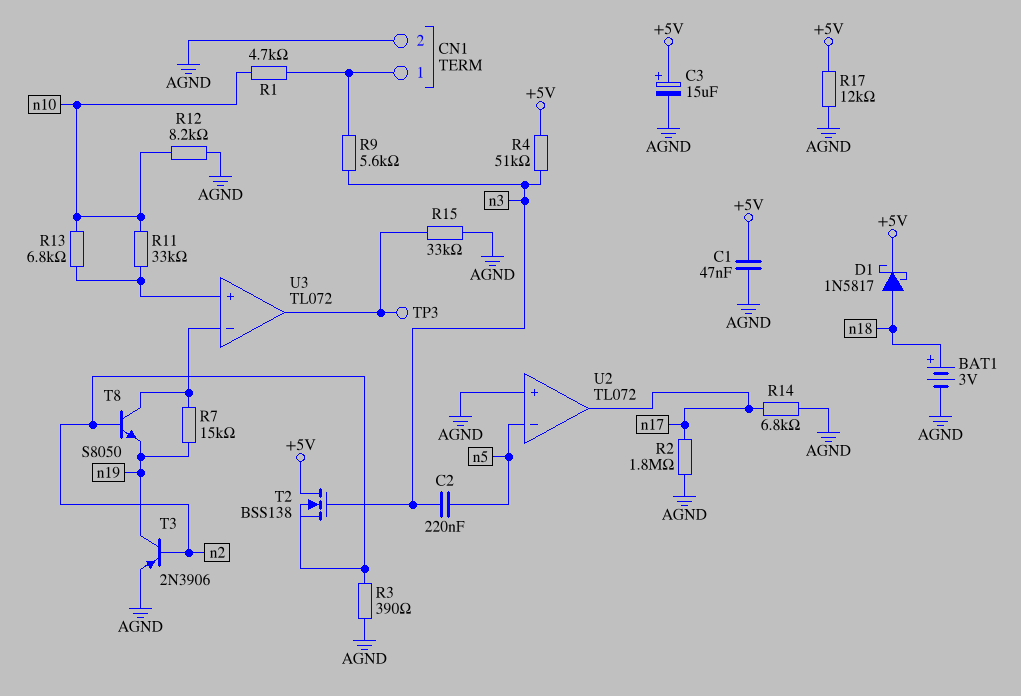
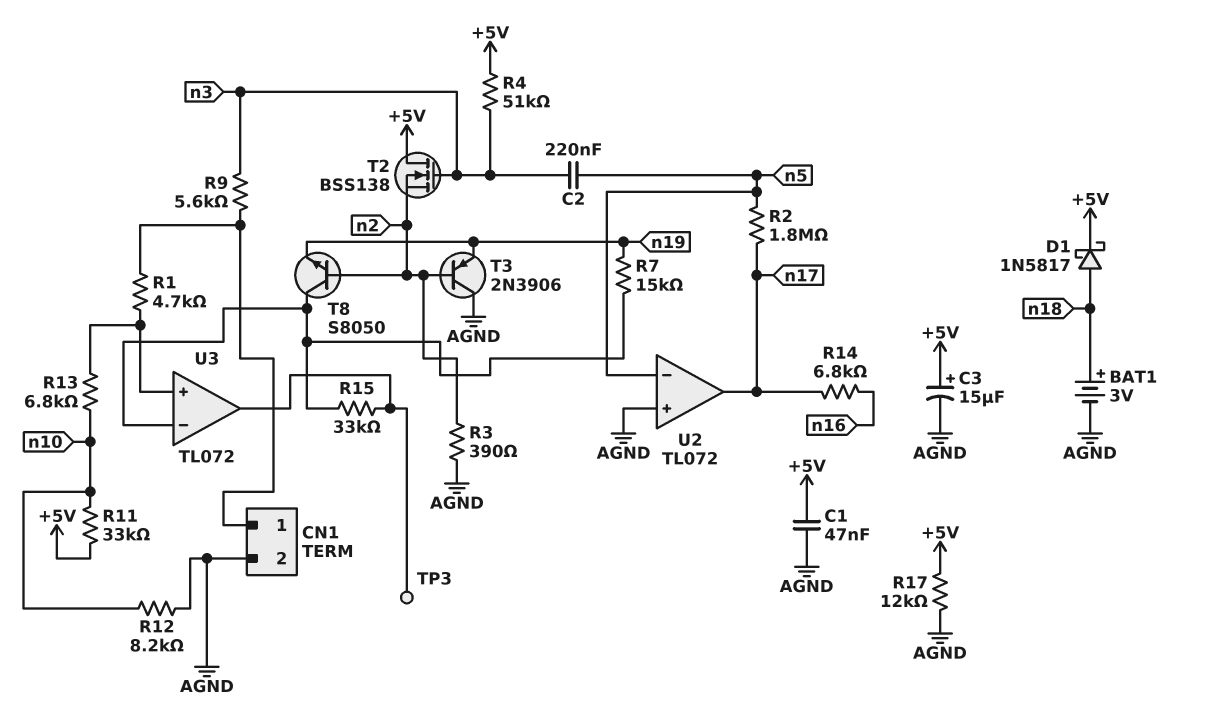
R1: 4.7k (CN1/1, n10) -> 4.7k (CN1/1, U3/in+)
R2: 1.8M (AGND, n17) -> 1.8M (n5, n17)
R11: 33k (U3/in+, n10) -> 33k (+5V, n10)
R14: 6.8k (AGND, n17) -> 6.8k (n16, n17)
R15: 33k (AGND, U3/out) -> 33k (U3/in-, U3/out)
T3: PNP 2N3906 (B n2, C n19, E AGND) -> PNP 2N3906 (B n2, C AGND, E n19)

